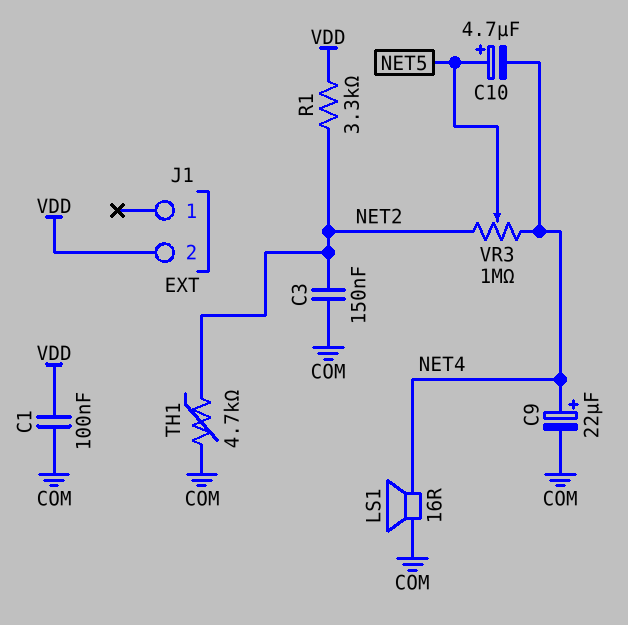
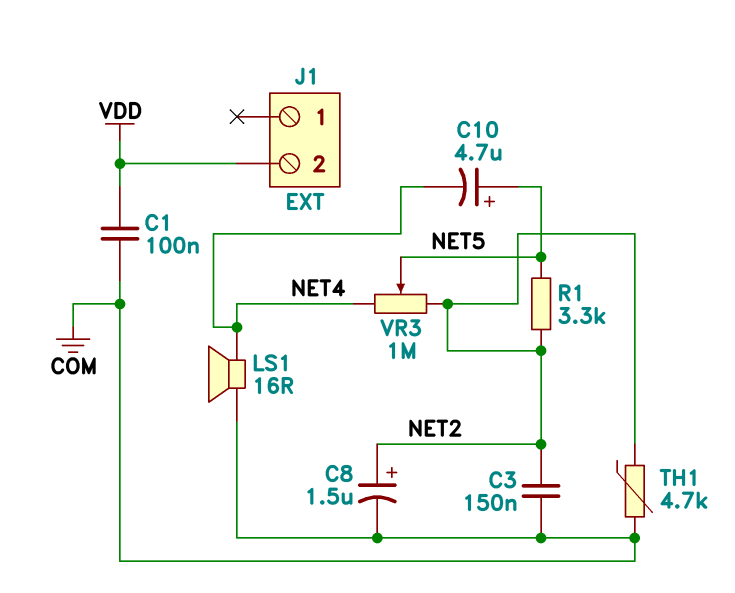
C8: none -> 1.5uF (plus NET2, minus COM)
C9: 22uF (plus NET4, minus COM) -> none
R1: 3.3k (NET2, VDD) -> 3.3k (NET2, NET5)

